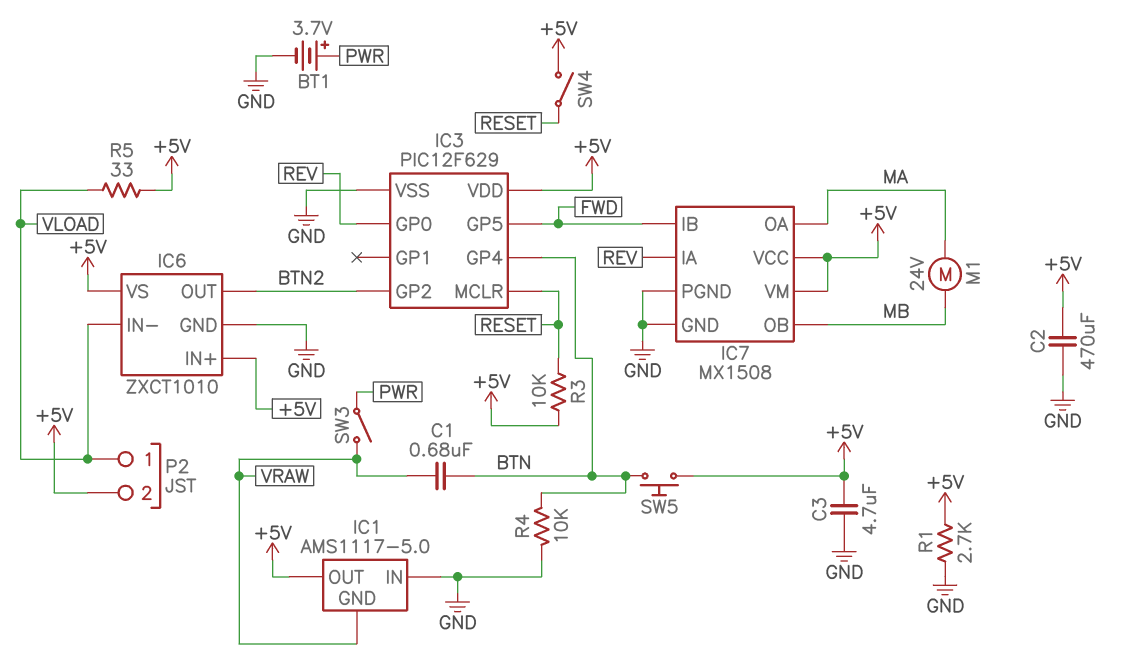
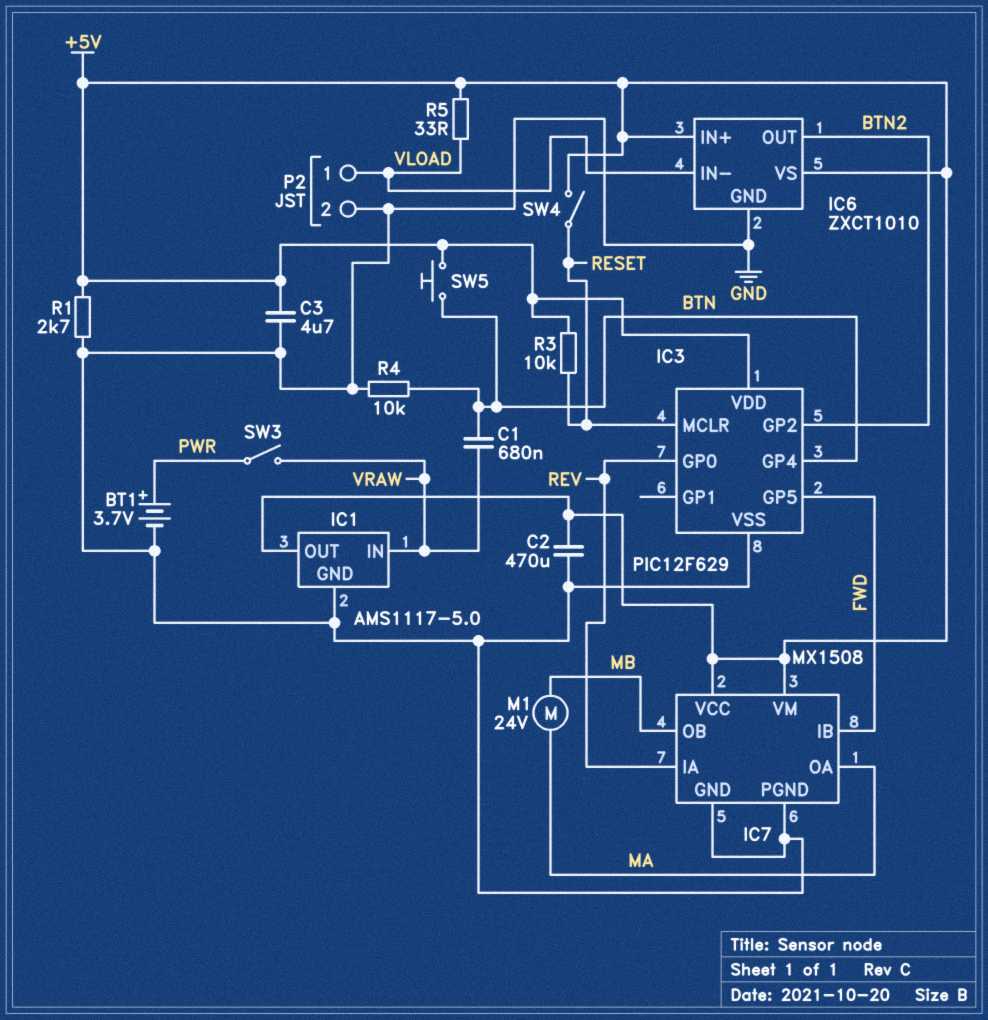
IC1 pin GND: VRAW -> GND
IC1 pin IN: GND -> VRAW
P2 pin 2: +5V -> GND

